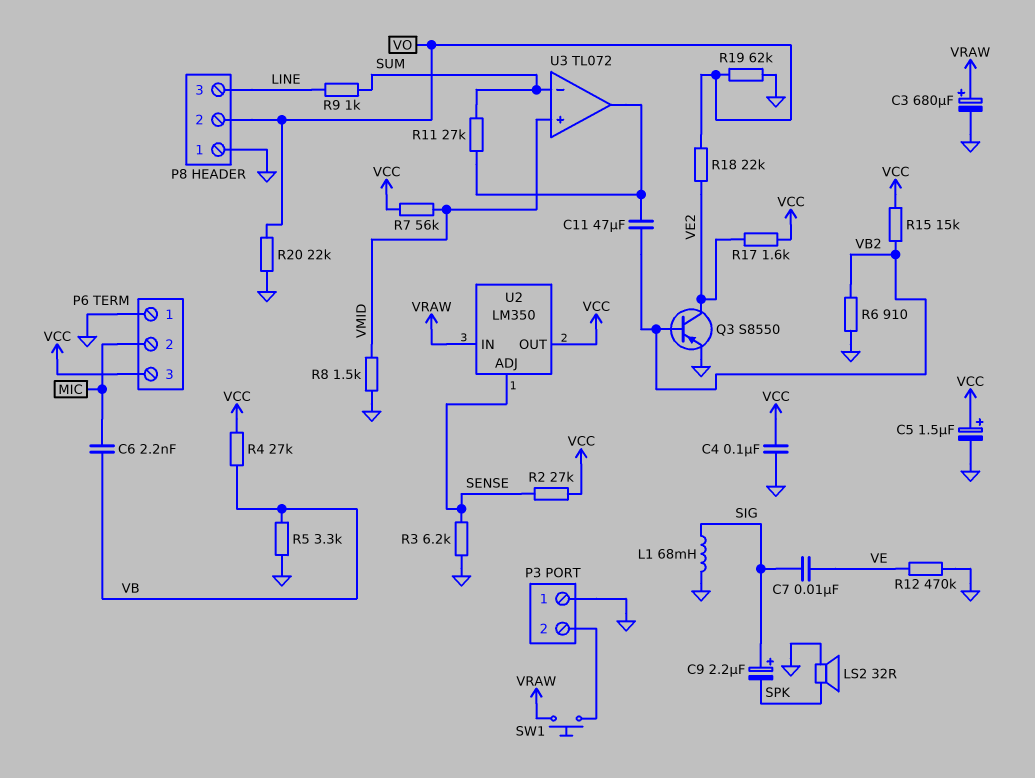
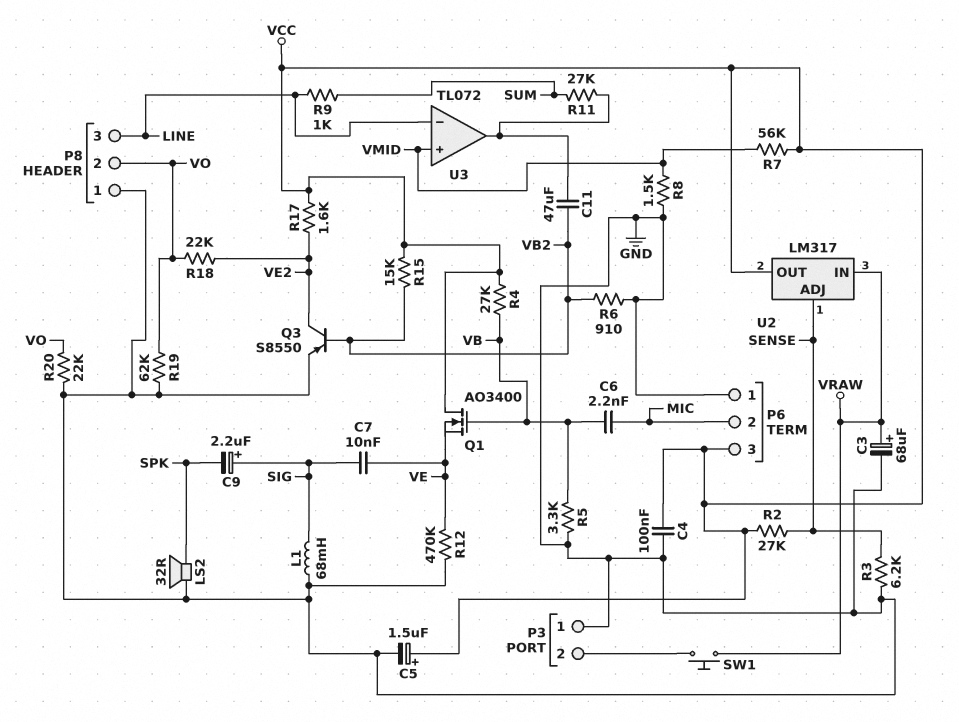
C3: 680uF (plus VRAW, minus GND) -> 68uF (plus VRAW, minus GND)
Q1: none -> NMOS AO3400 (G VB, D VCC, S VE)
U2: LM350 -> LM317
U3 pin in-: SUM -> LINE

